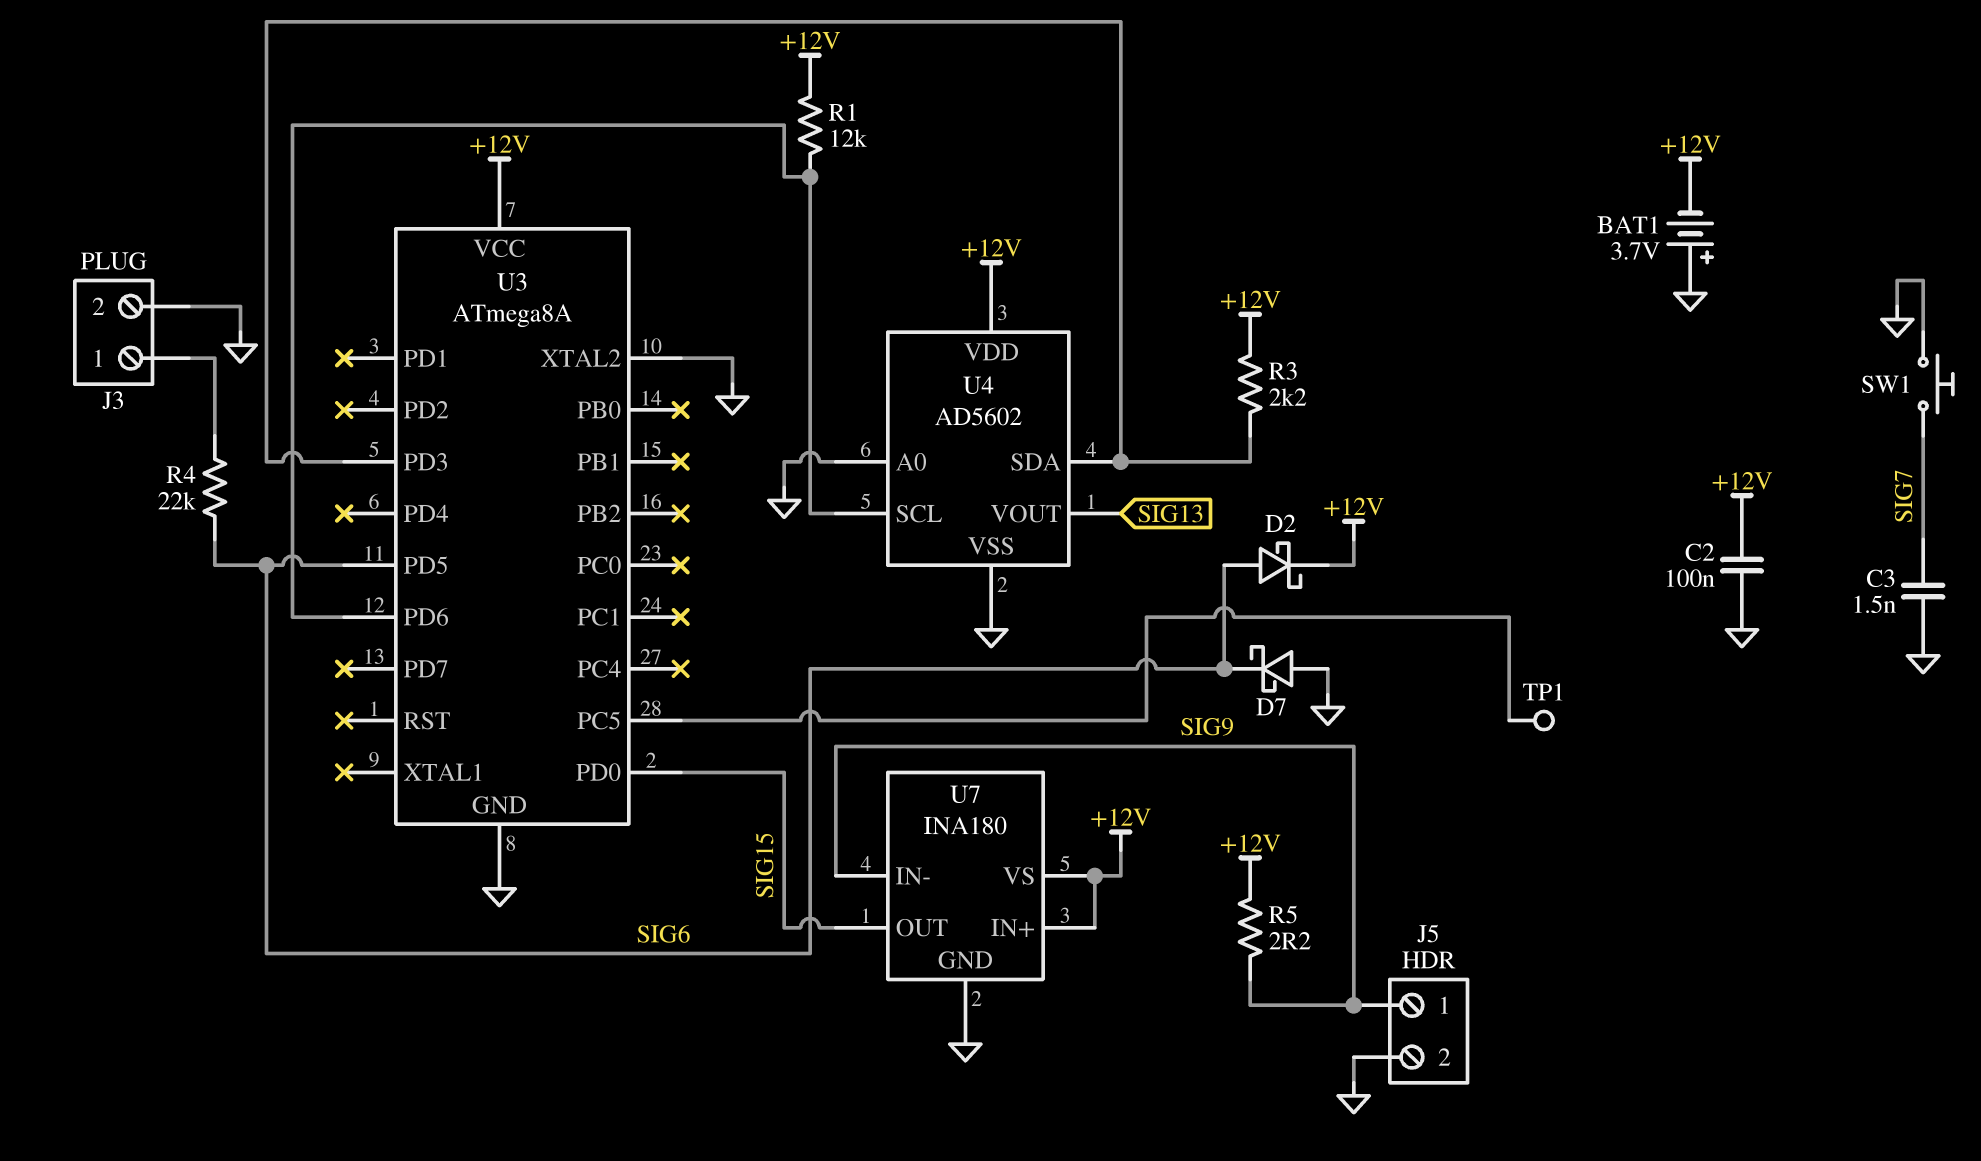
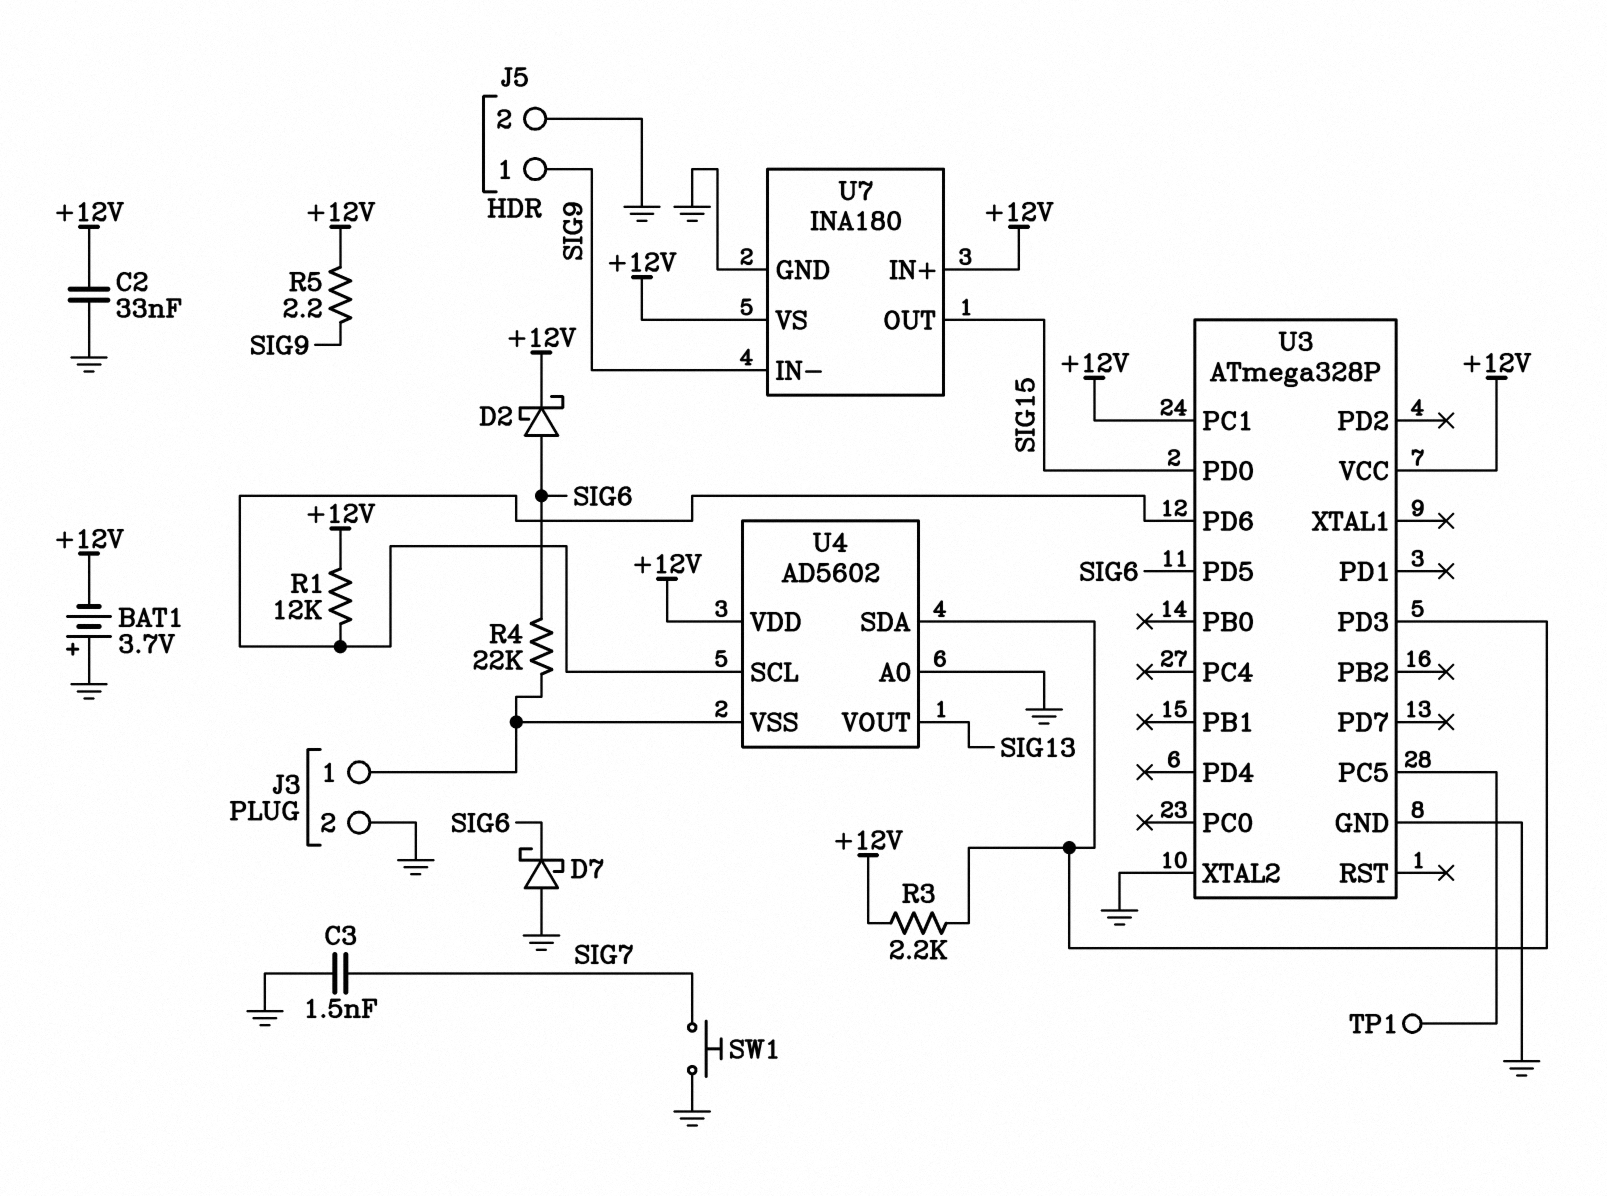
C2: 100nF (+12V, GND) -> 33nF (+12V, GND)
U3: ATmega8A -> ATmega328P
U3 pin PC1: none -> +12V
U4 pin VSS: GND -> J3/1

